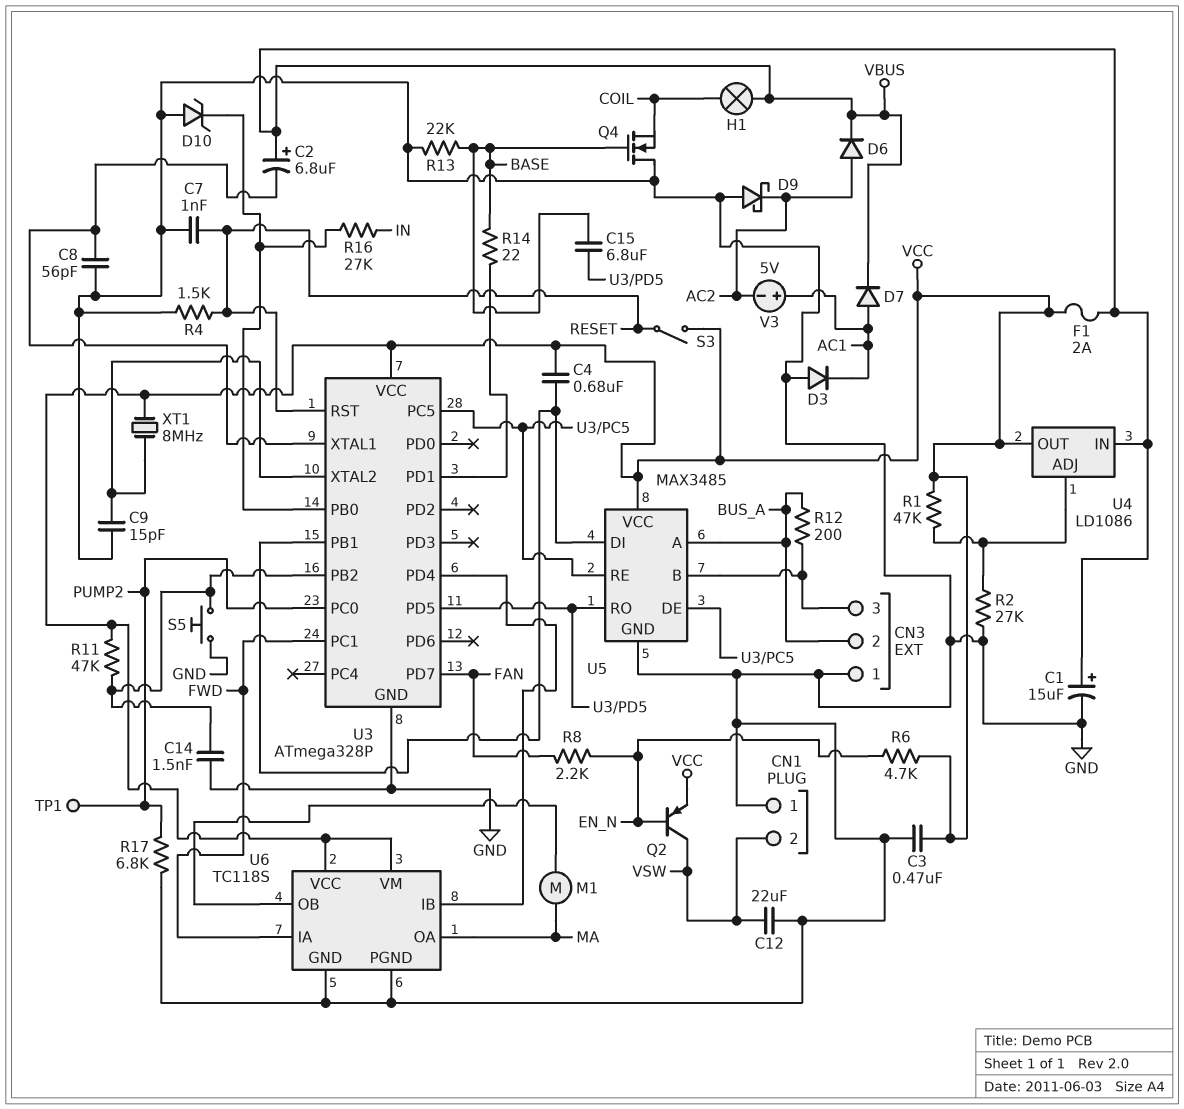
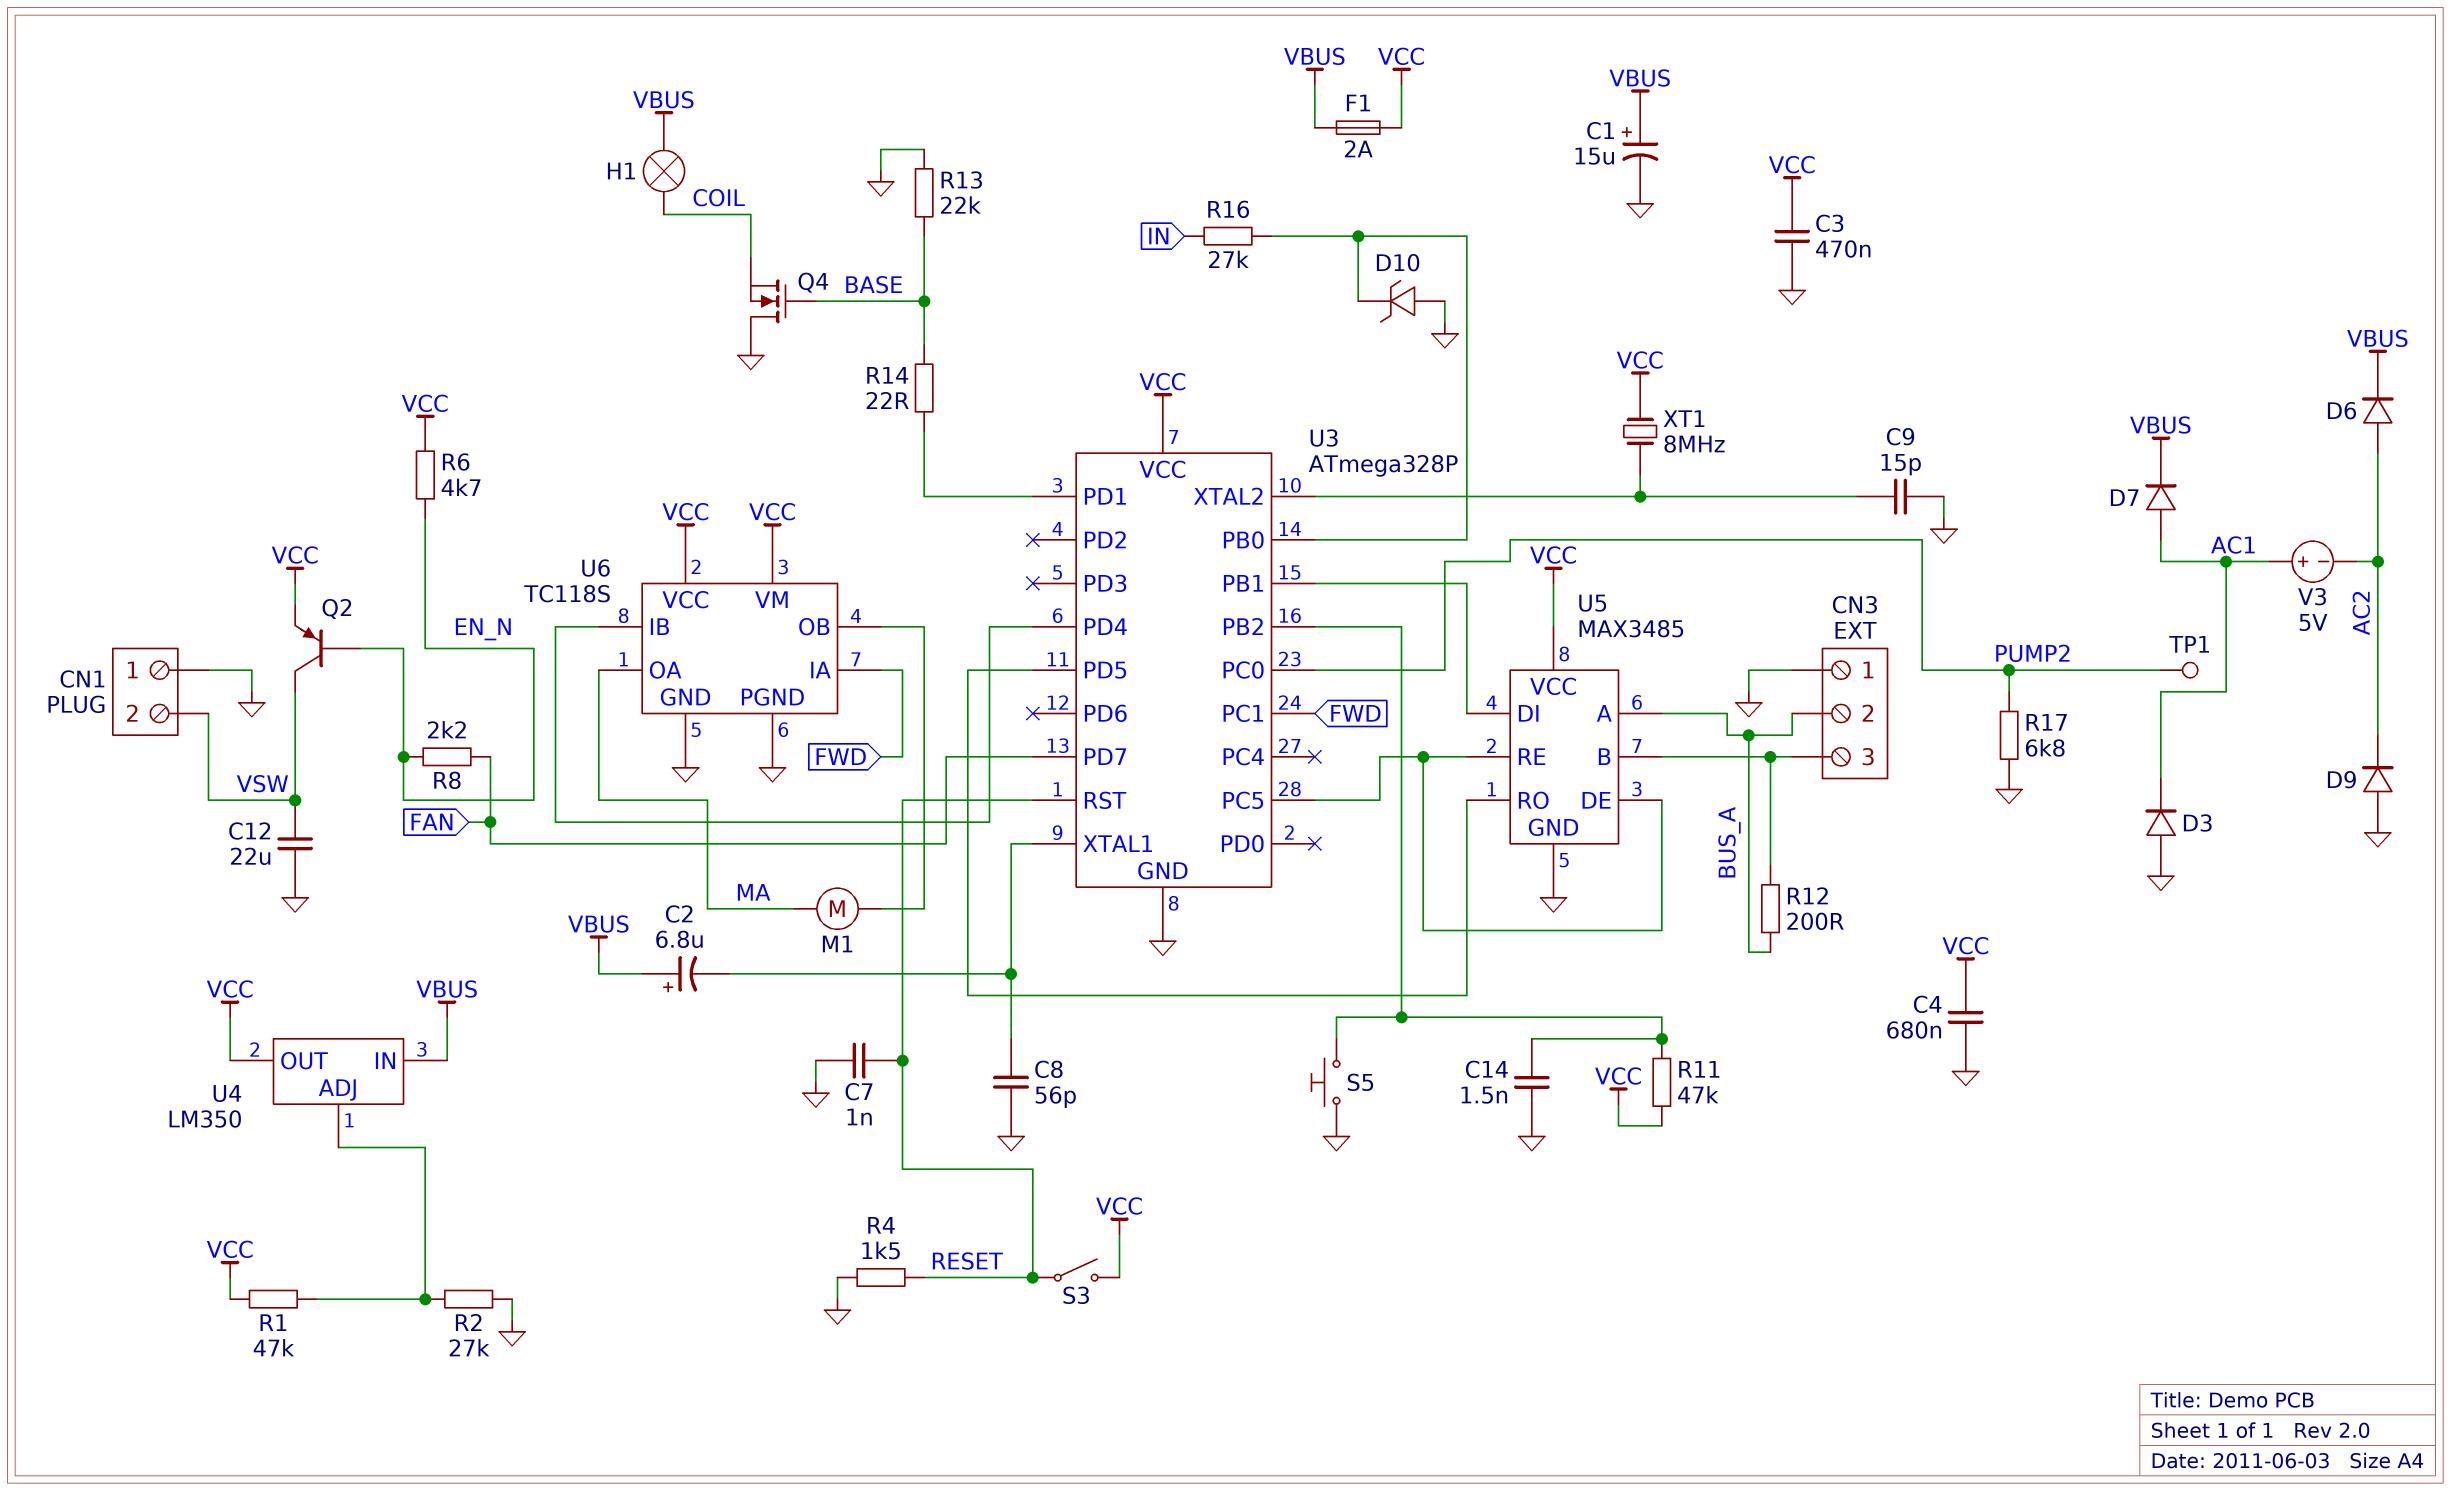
C4: 680nF (U3/PB1, VCC) -> 680nF (GND, VCC)
C15: 6.8uF (BASE, U3/PD5) -> none
D9: schottky (A GND, K AC2) -> diode (A GND, K AC2)
U4: LD1086 -> LM350

